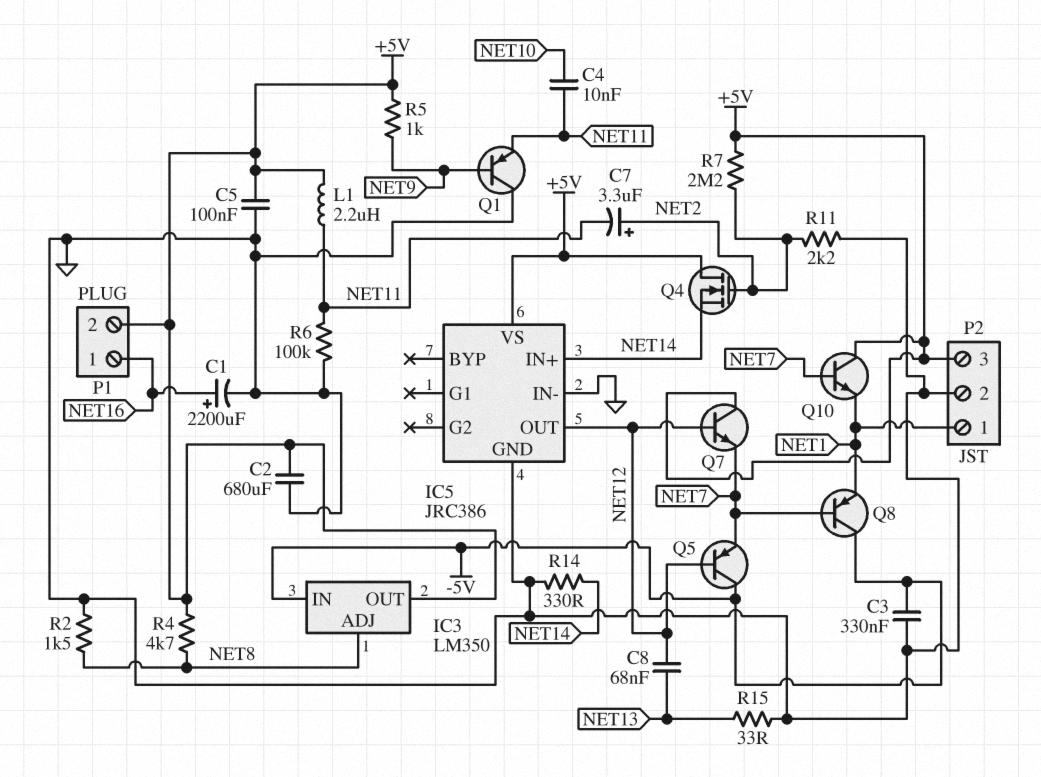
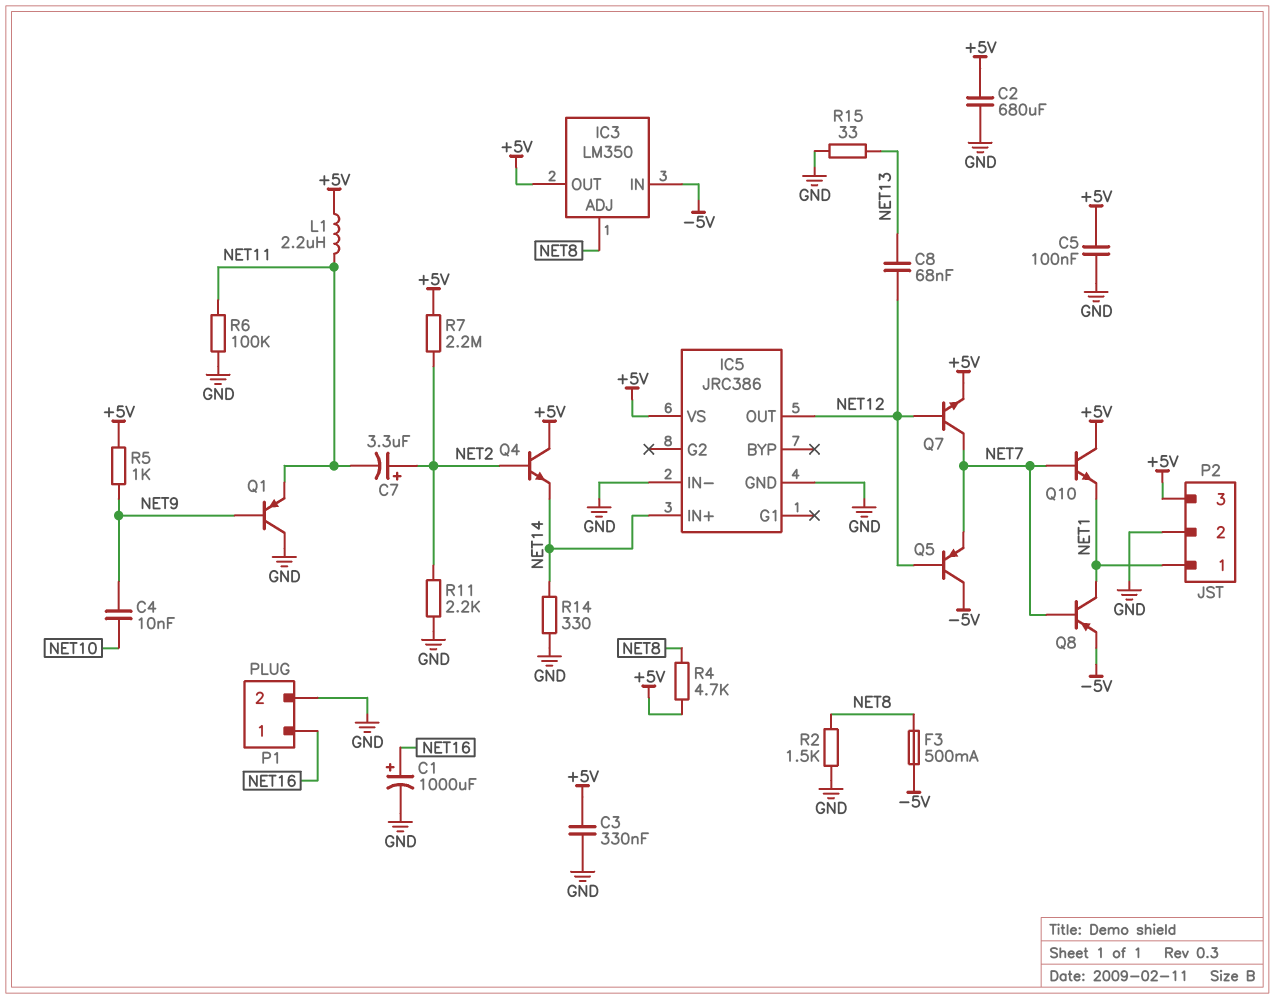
C1: 2200uF (plus NET16, minus GND) -> 1000uF (plus NET16, minus GND)
C3: 330nF (-5V, GND) -> 330nF (+5V, GND)
C4: 10nF (NET10, NET11) -> 10nF (NET9, NET10)
F3: none -> 500mA (-5V, NET8)
P1 pin 2: +5V -> GND
Q4: NMOS (G NET2, D +5V, S NET14) -> NPN (B NET2, C +5V, E NET14)
Q7: NPN (B NET12, C +5V, E NET7) -> NPN (B NET12, C NET7, E +5V)
Q8: PNP (B NET7, C -5V, E NET1) -> PNP (B NET7, C NET1, E -5V)

